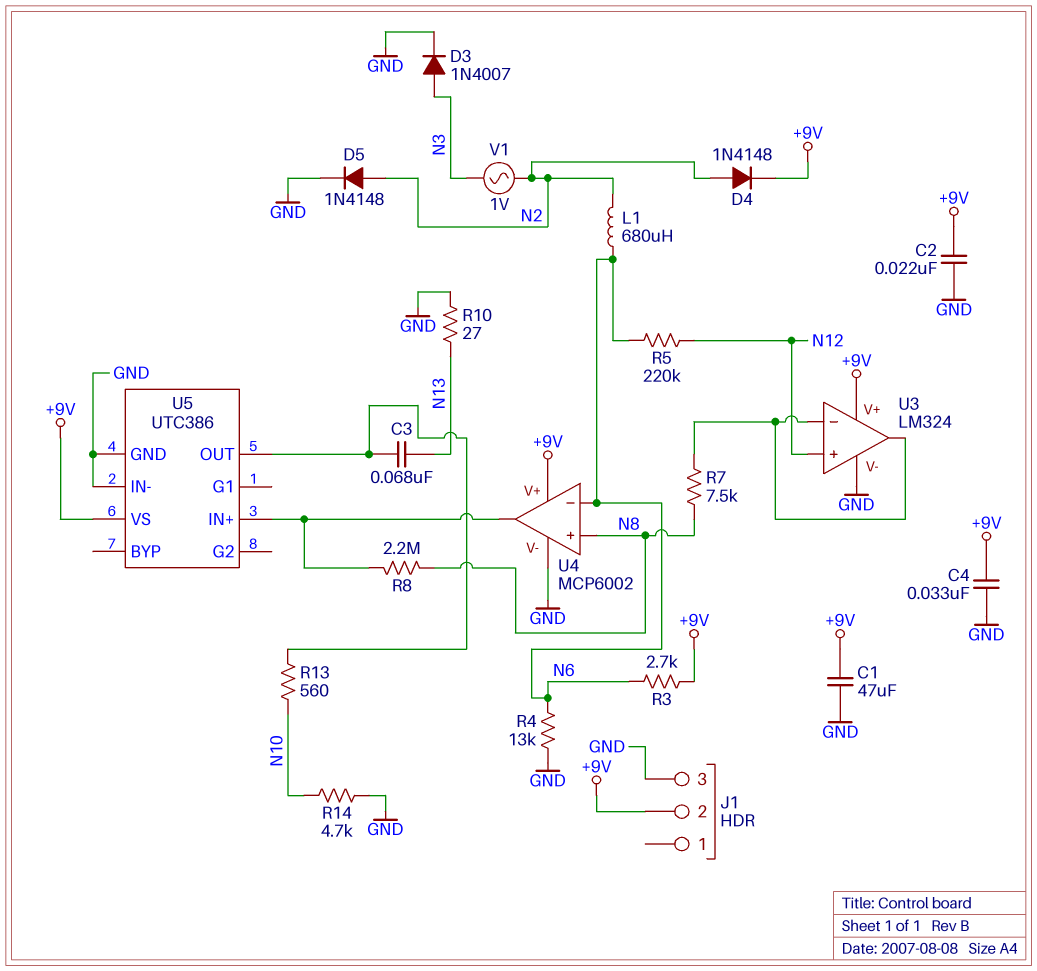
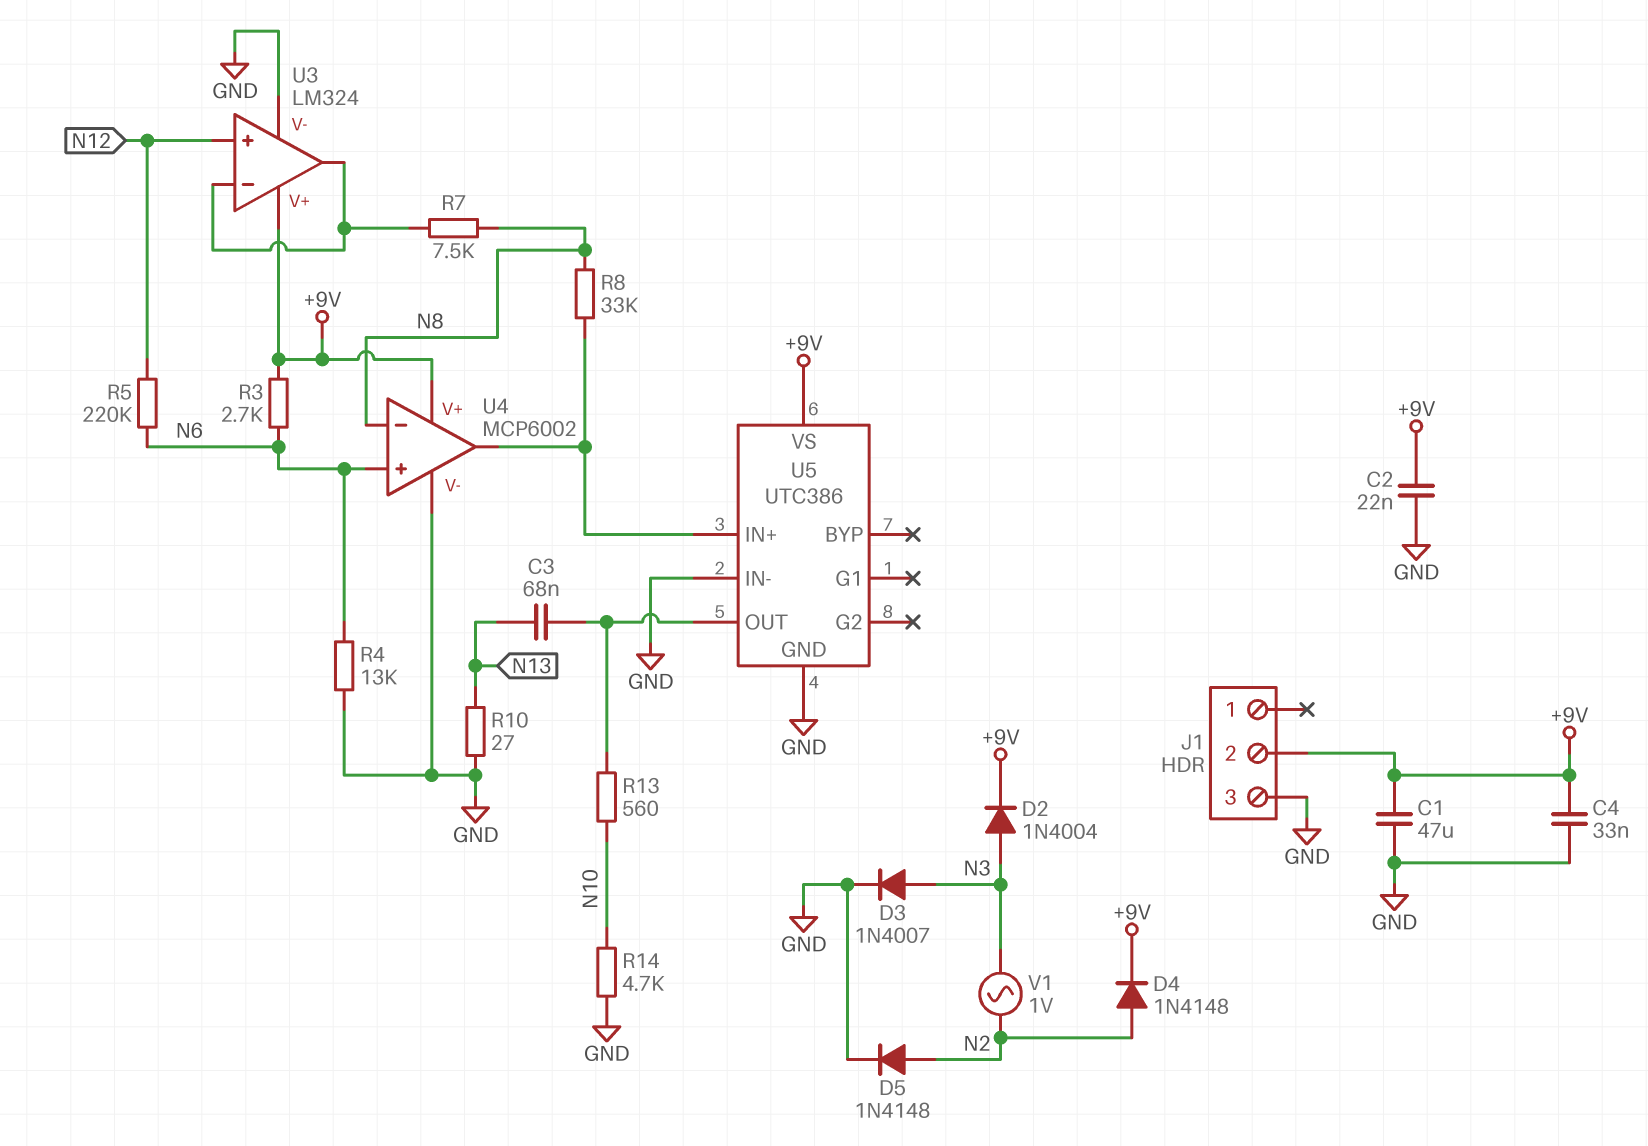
D2: none -> diode 1N4004 (A N3, K +9V)
L1: 680uH (N2, N6) -> none
R8: 2.2M (N8, U4/out) -> 33k (N8, U4/out)
U4 pin in+: N8 -> N6
U4 pin in-: N6 -> N8

